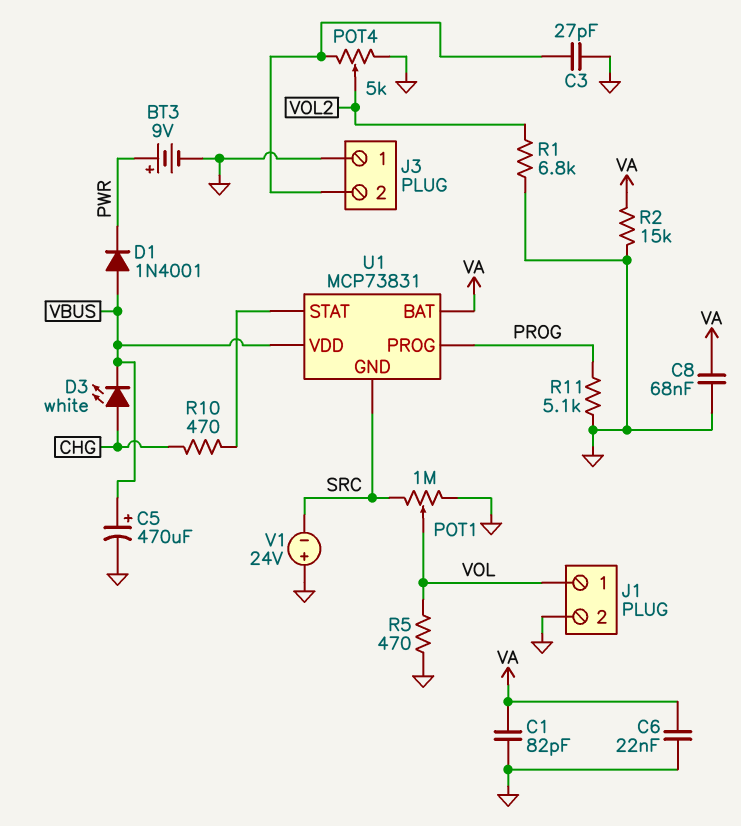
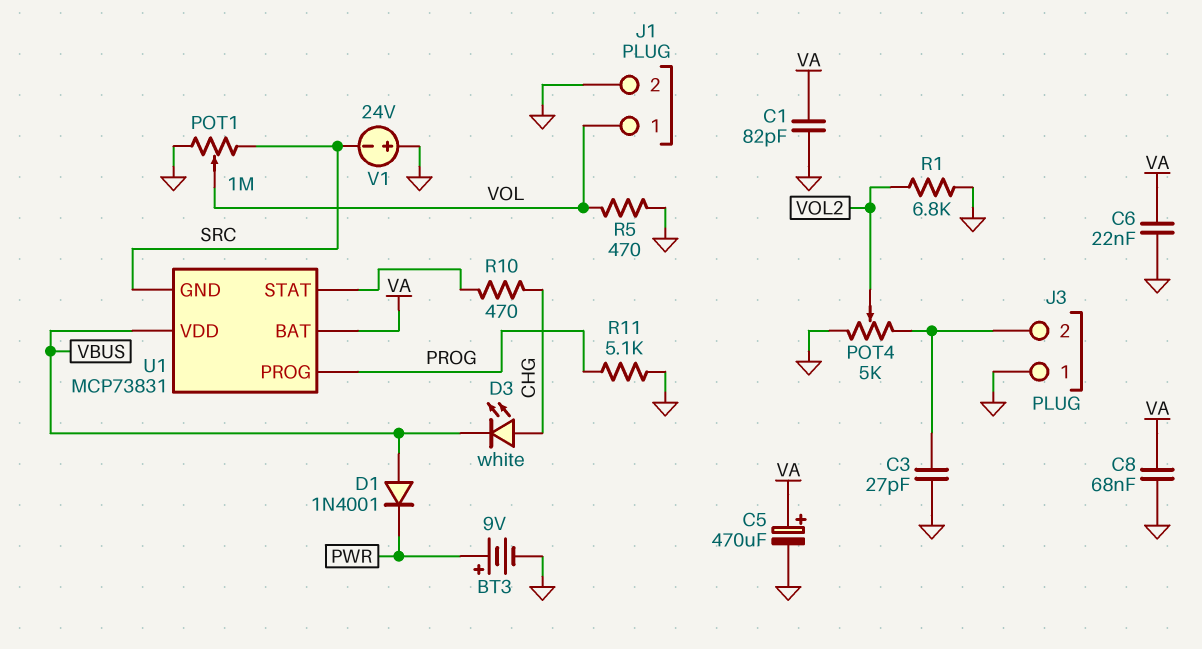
C5: 470uF (plus VBUS, minus GND) -> 470uF (plus VA, minus GND)
R2: 15k (GND, VA) -> none

